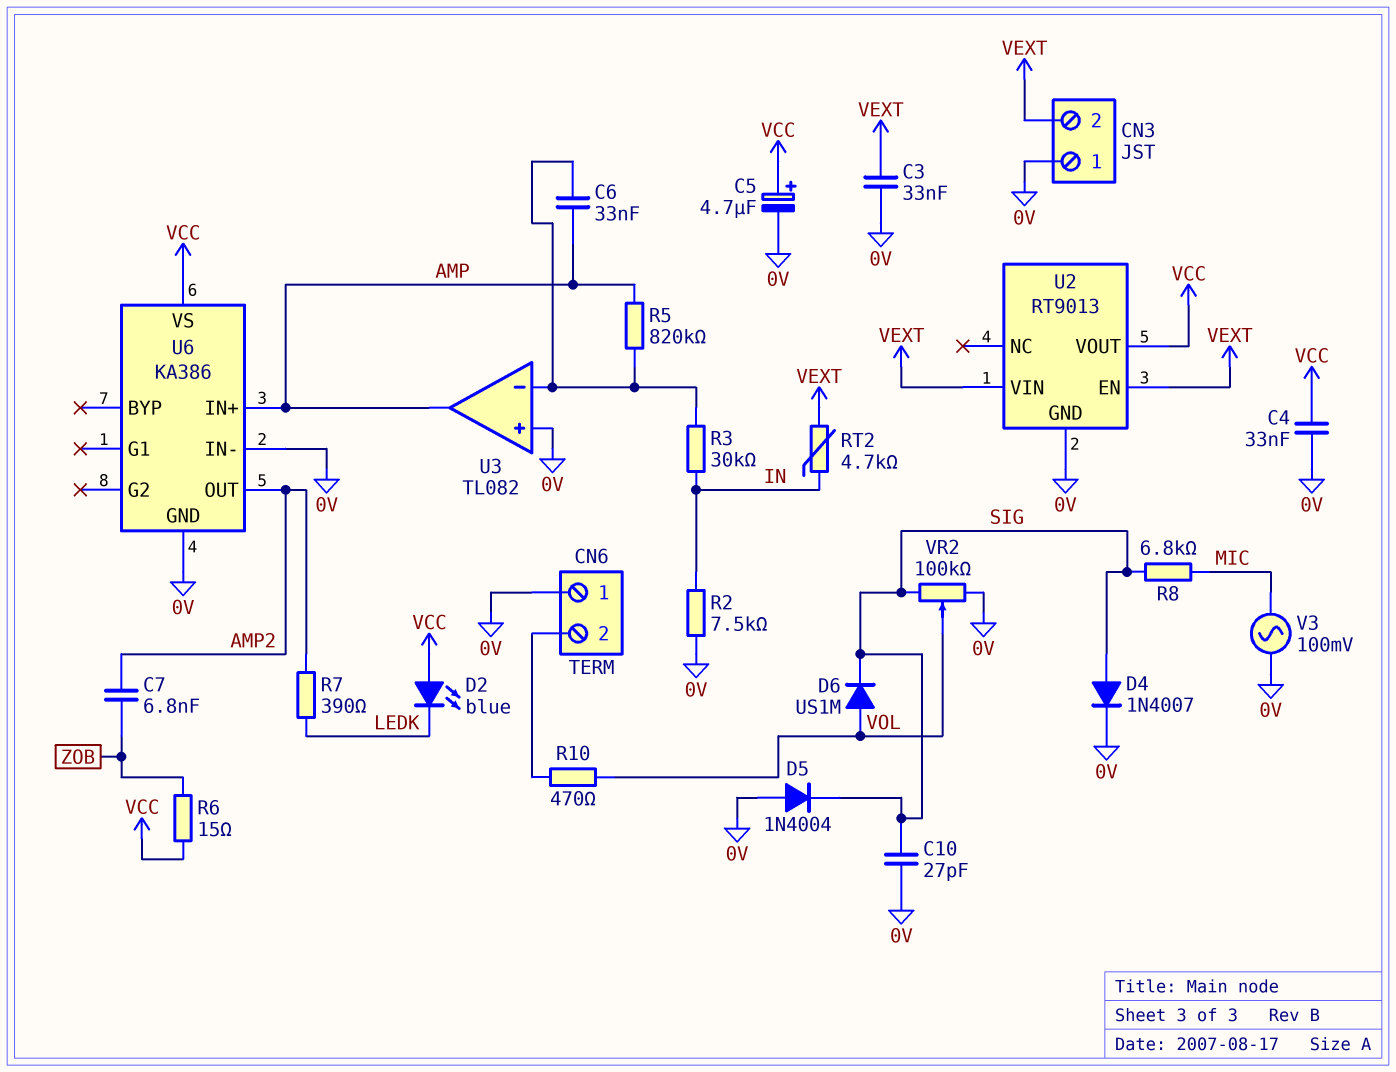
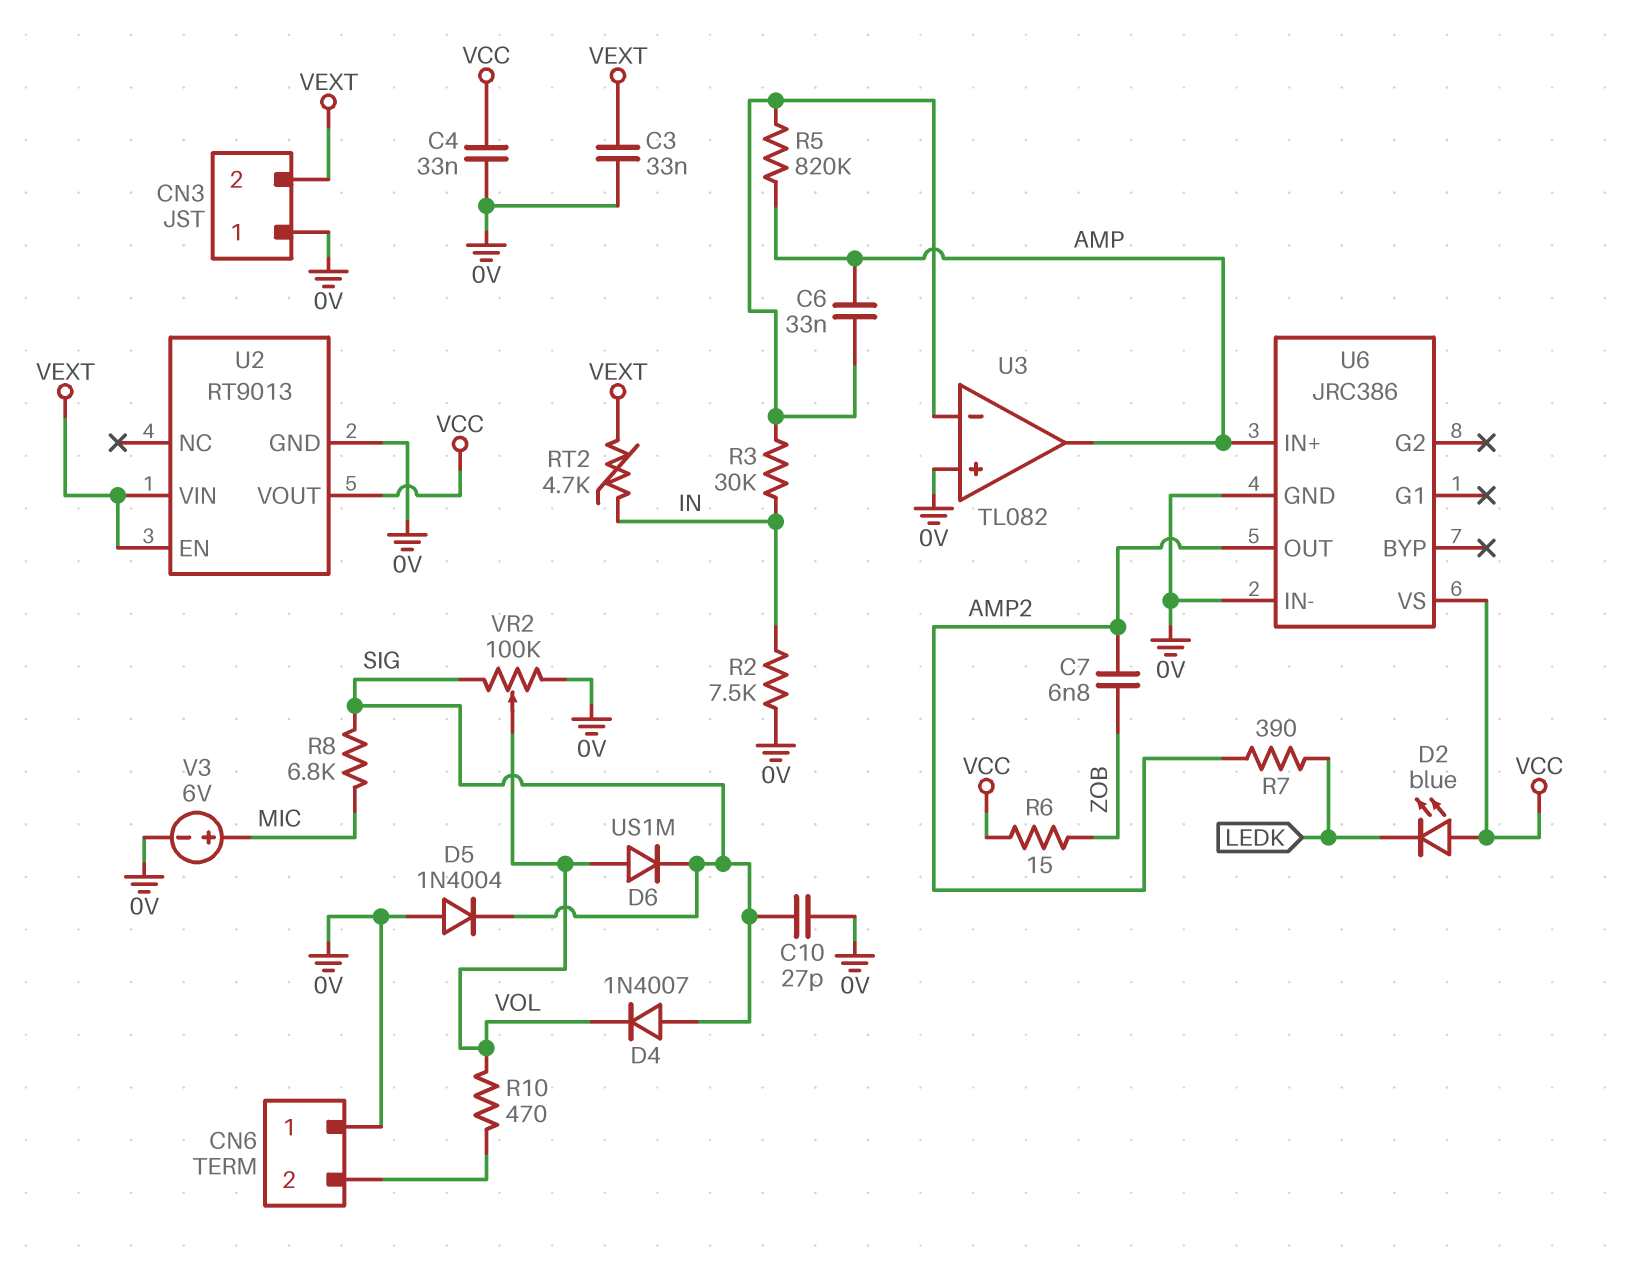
C5: 4.7uF (plus VCC, minus 0V) -> none
D4: diode 1N4007 (A SIG, K 0V) -> diode 1N4007 (A SIG, K VOL)
U6: KA386 -> JRC386
V3: AC 100mV (0V, MIC) -> 6V (plus MIC, minus 0V)

